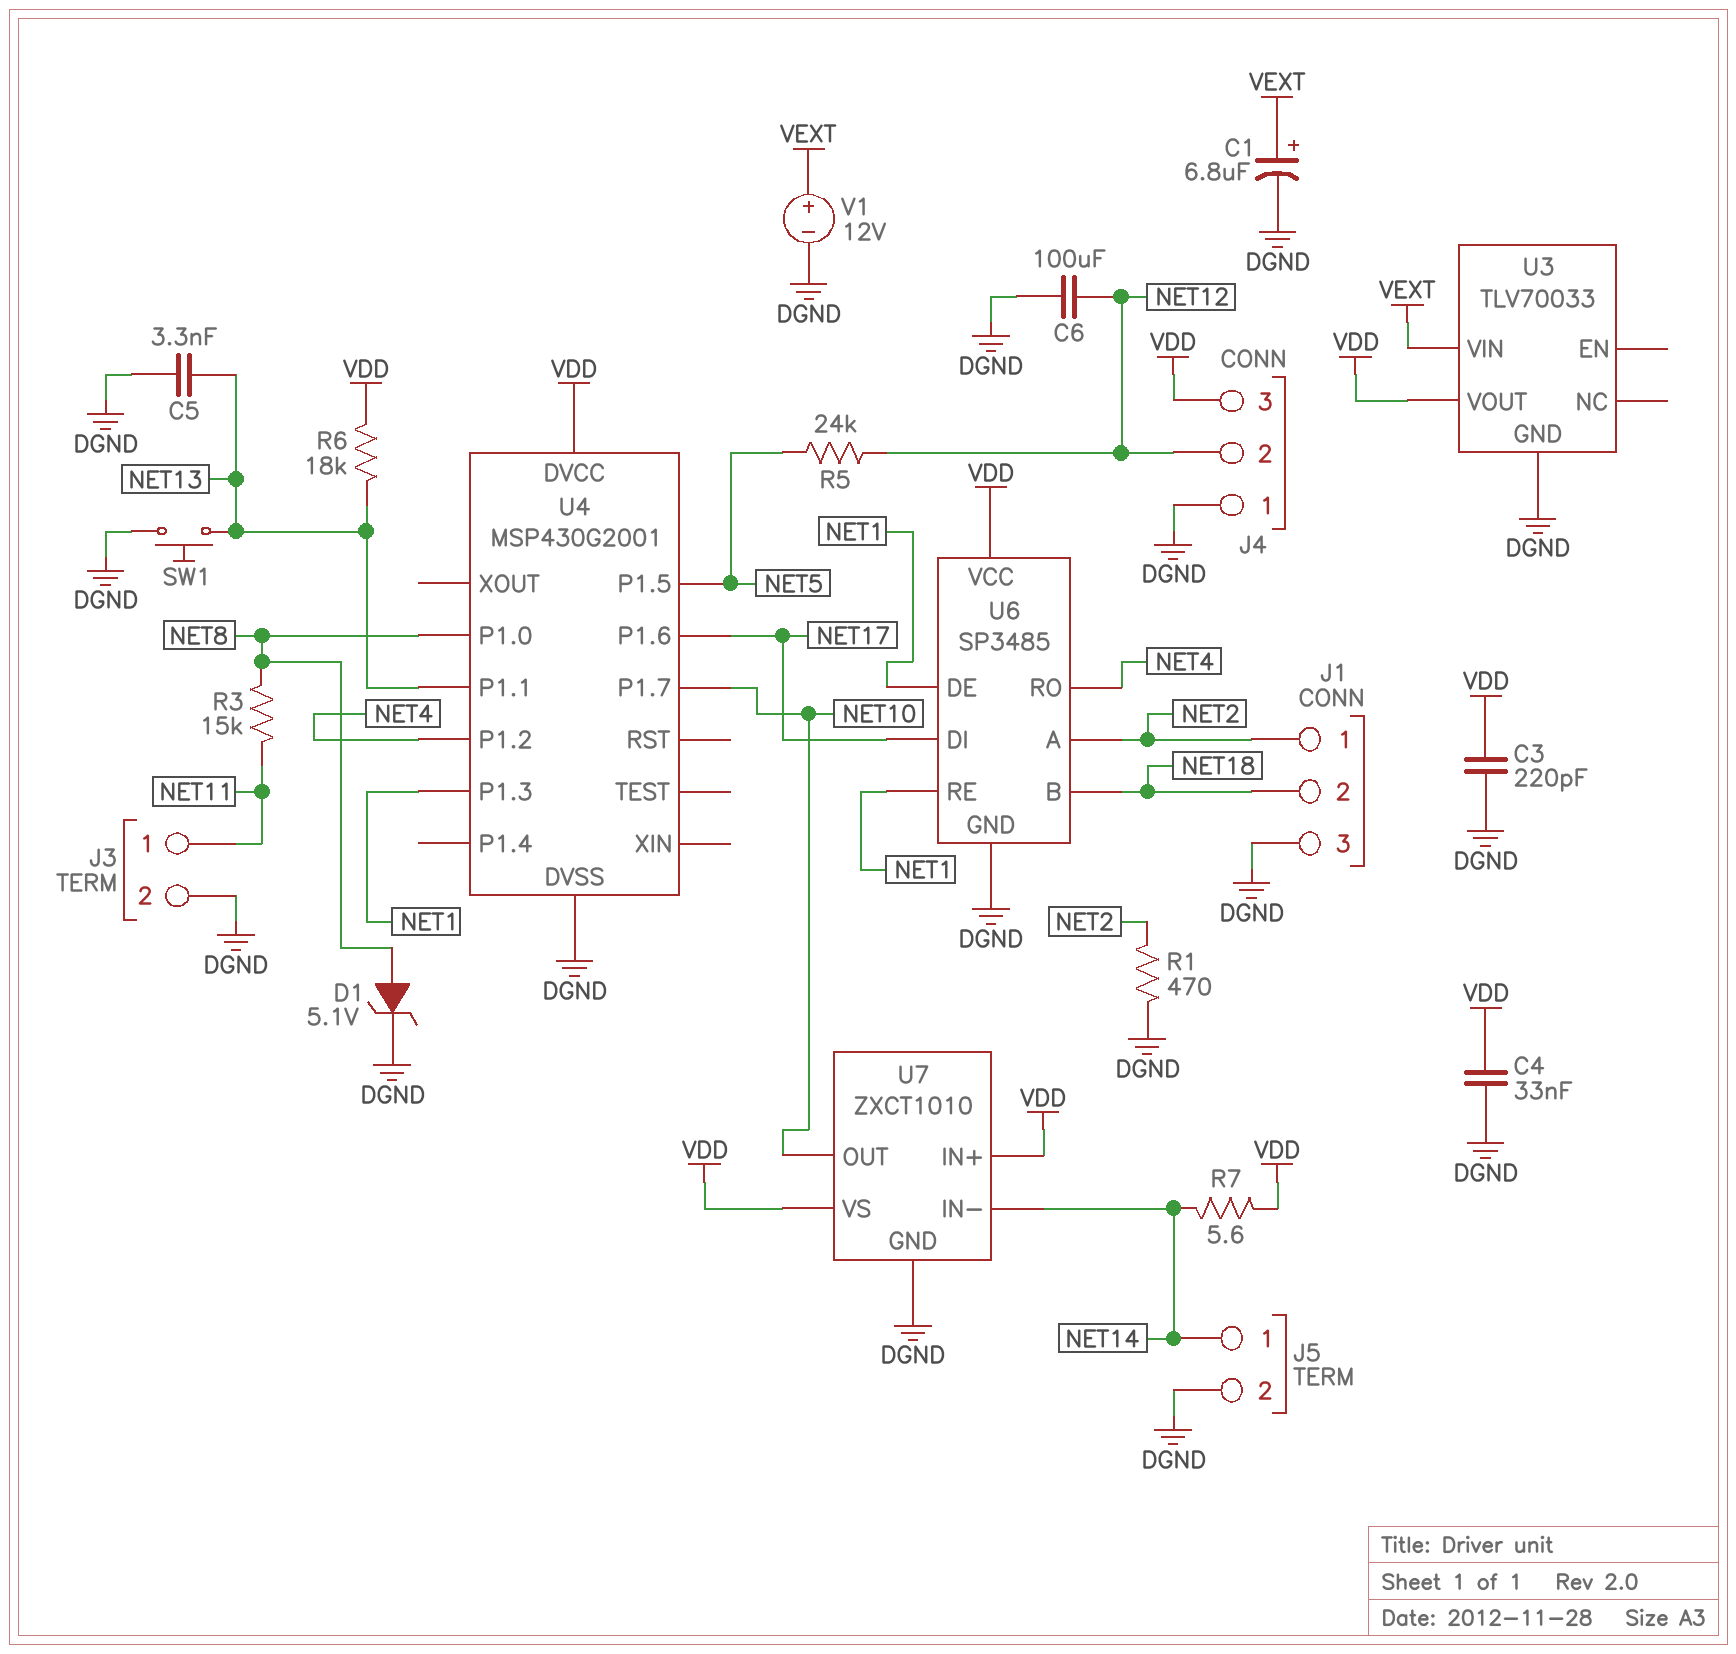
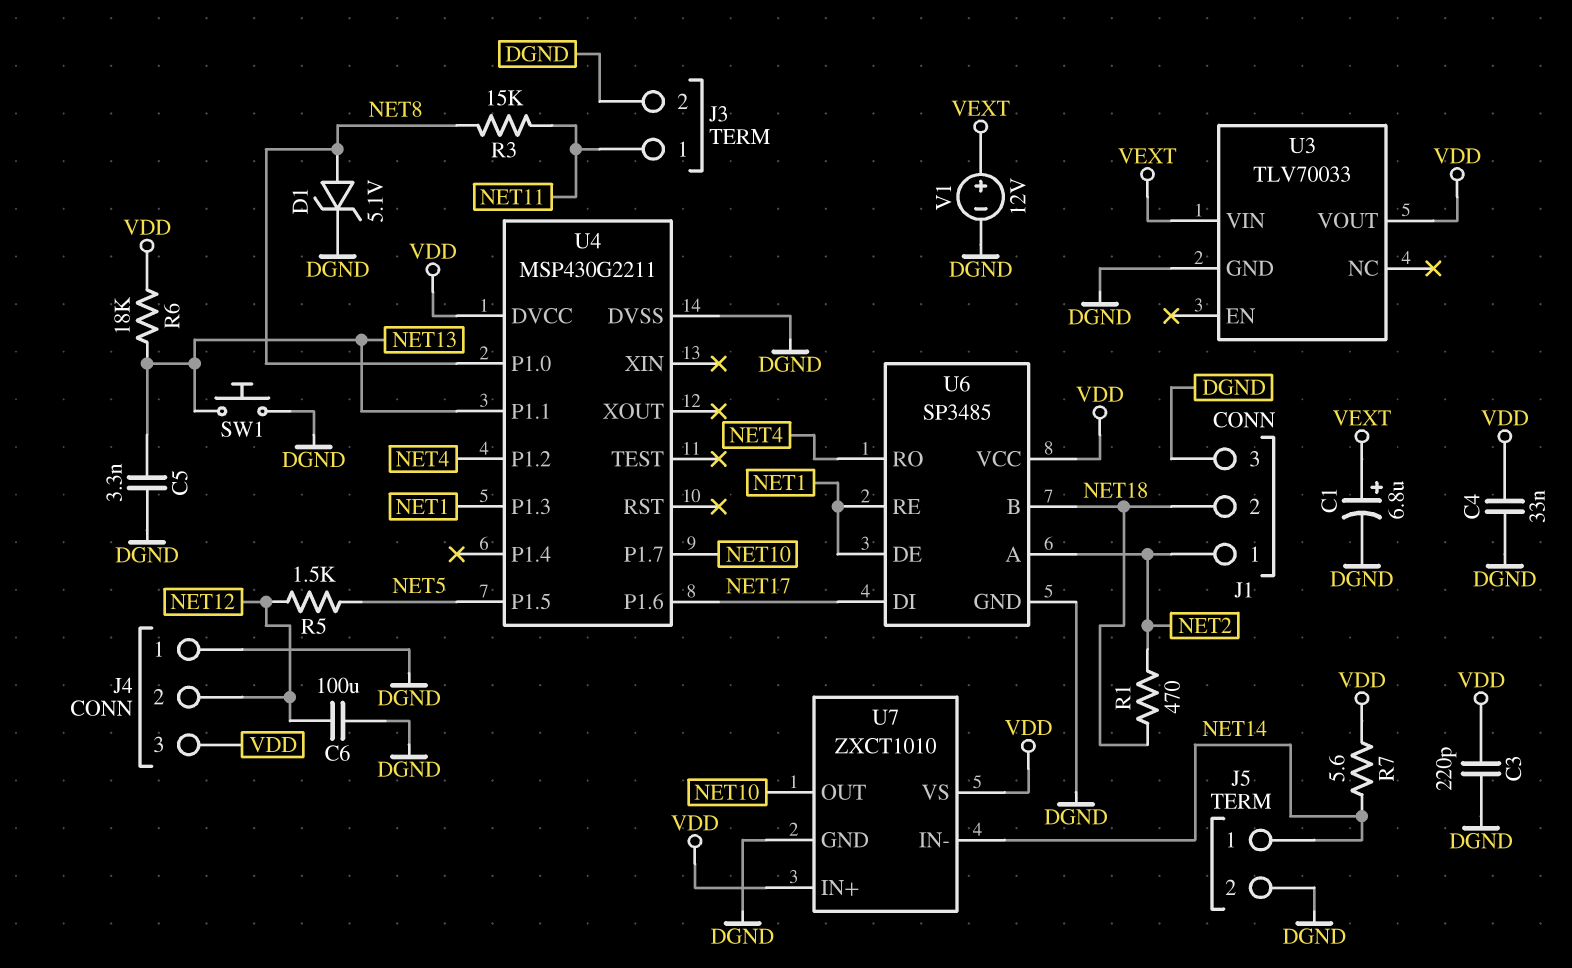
R1: 470 (DGND, NET2) -> 470 (NET2, NET18)
R5: 24k (NET5, NET12) -> 1.5k (NET5, NET12)
U4: MSP430G2001 -> MSP430G2211

